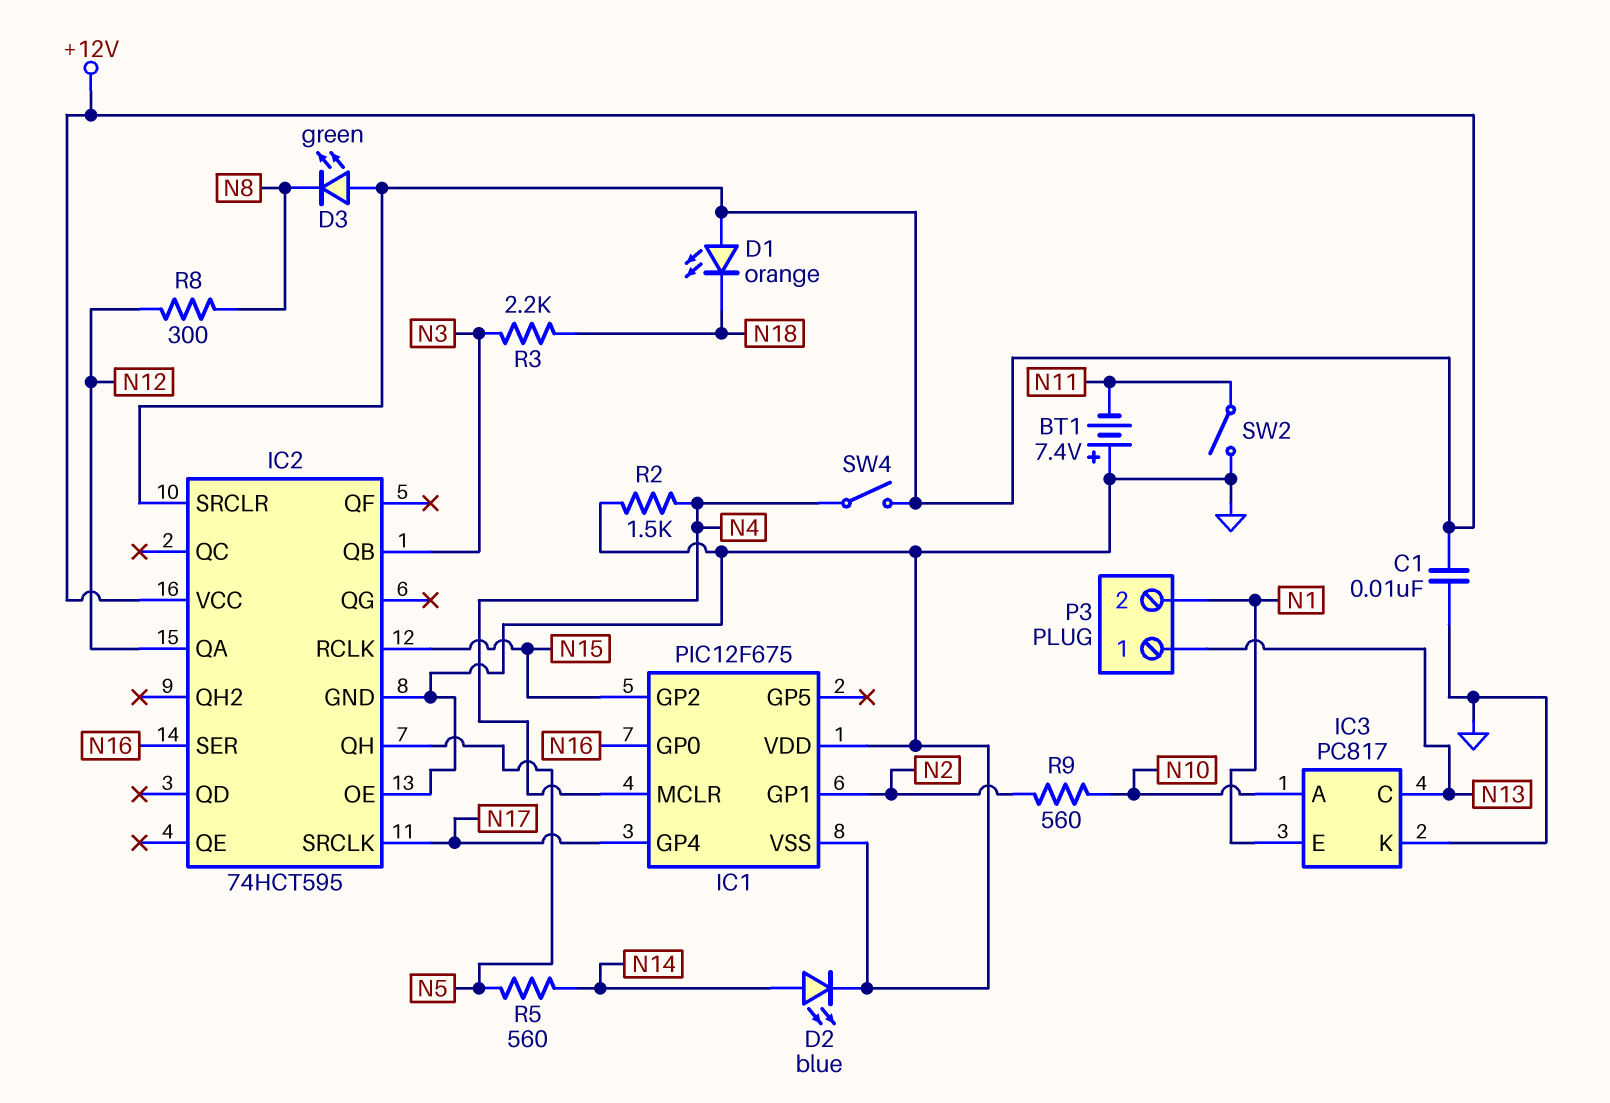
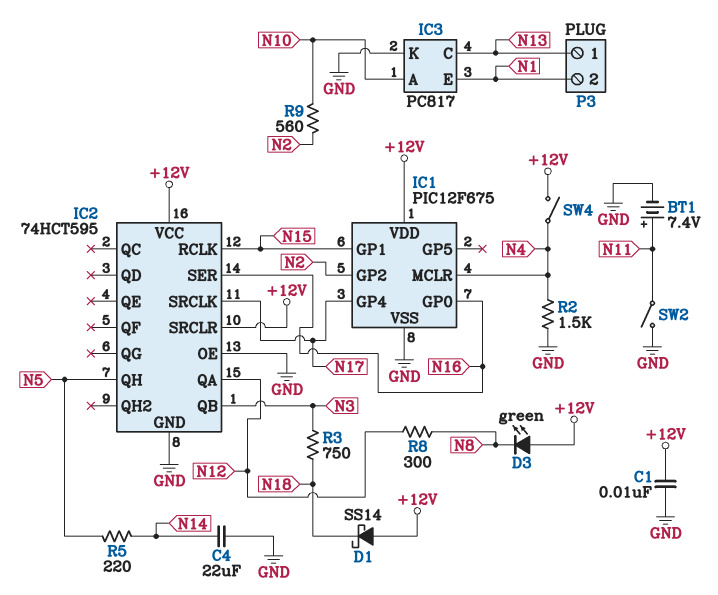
BT1: 7.4V (plus GND, minus N11) -> 7.4V (plus N11, minus GND)
C4: none -> 22uF (GND, N14)
D1: LED orange (A +12V, K N18) -> schottky SS14 (A +12V, K N18)
D2: LED blue (A N14, K GND) -> none
IC1 pin GP1: N2 -> N15
IC1 pin GP2: N15 -> N2
IC1 pin VDD: GND -> +12V
R3: 2.2k (N3, N18) -> 750 (N3, N18)
R5: 560 (N5, N14) -> 220 (N5, N14)

